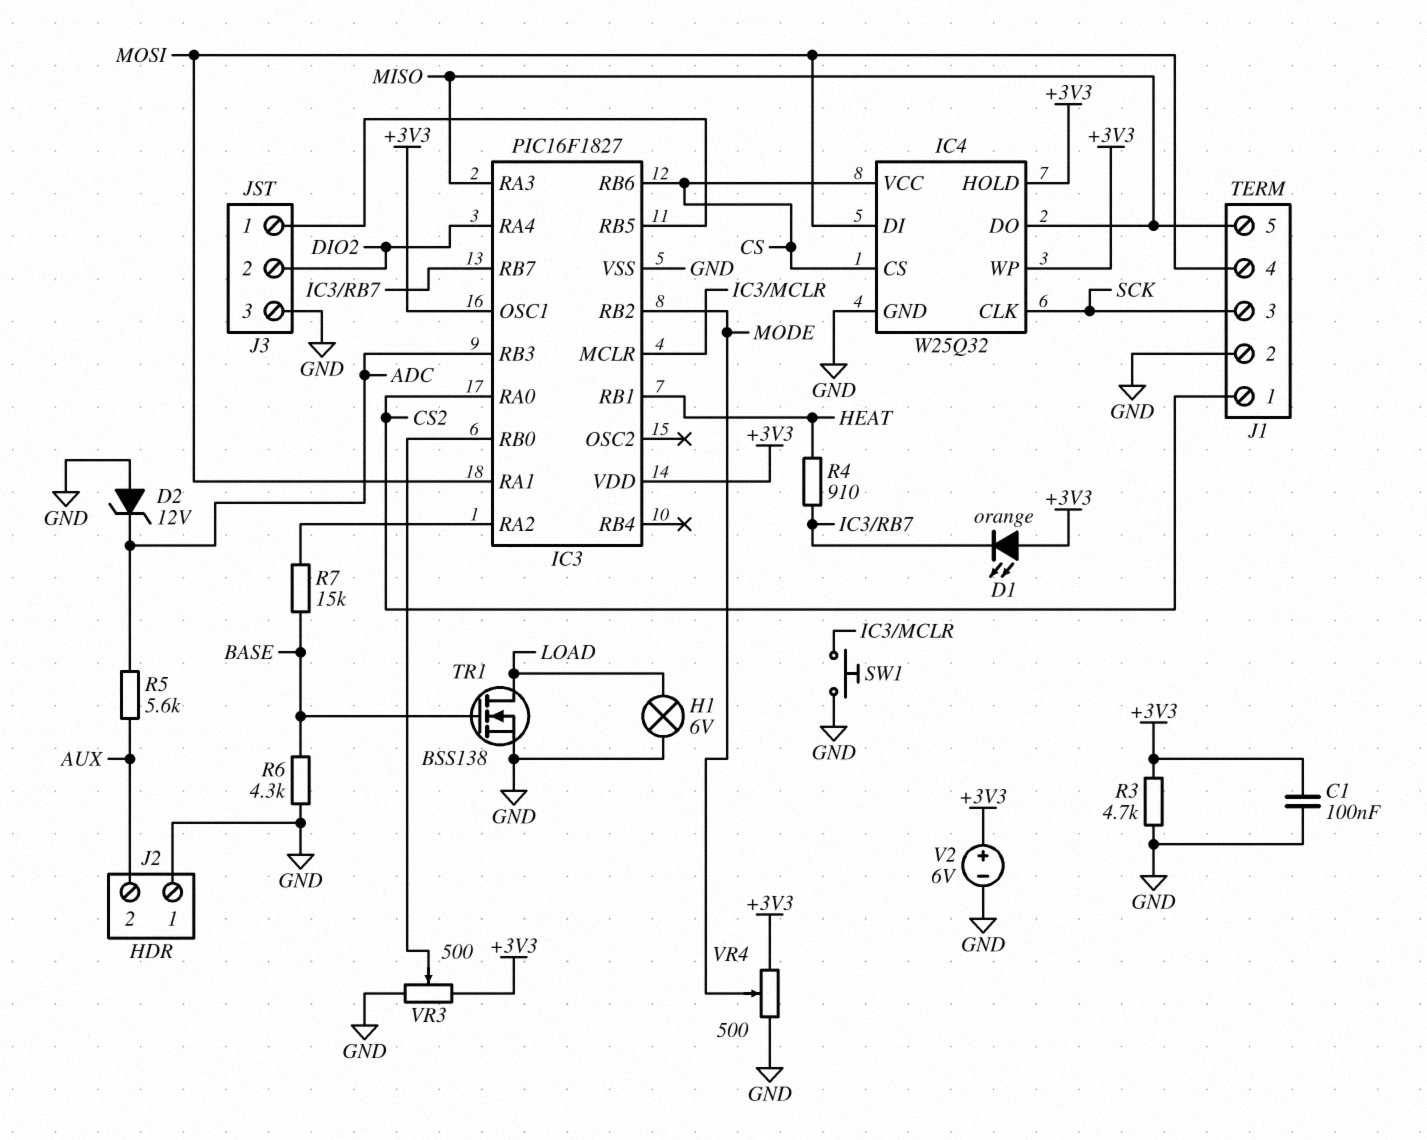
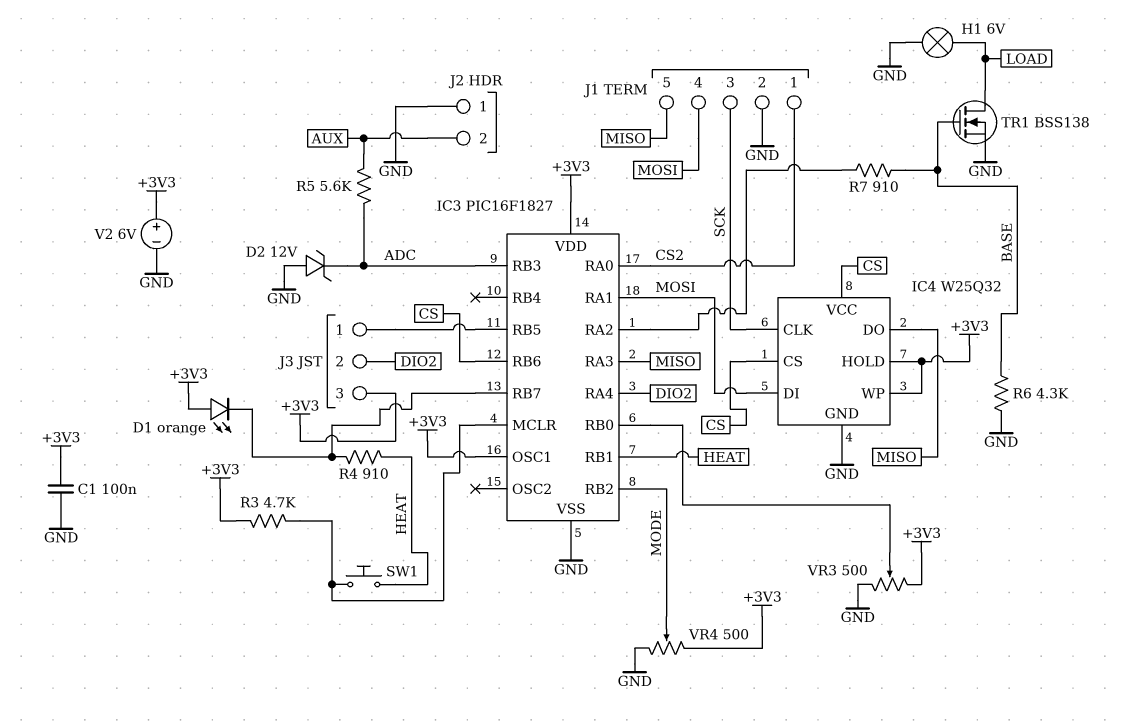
J3 pin 3: GND -> +3V3
R3: 4.7k (+3V3, GND) -> 4.7k (+3V3, IC3/MCLR)
R7: 15k (BASE, IC3/RA2) -> 910 (BASE, IC3/RA2)
SW1: button (GND, IC3/MCLR) -> button (HEAT, IC3/MCLR)

